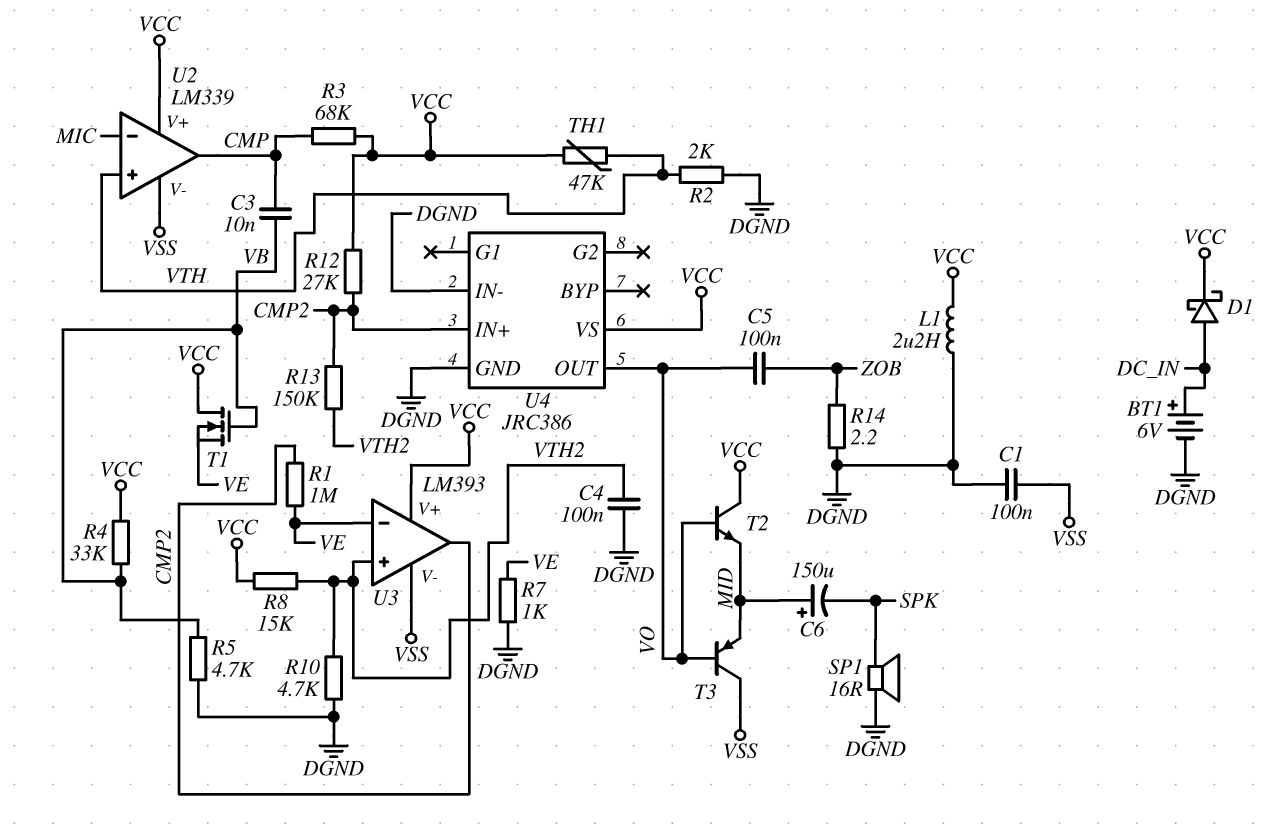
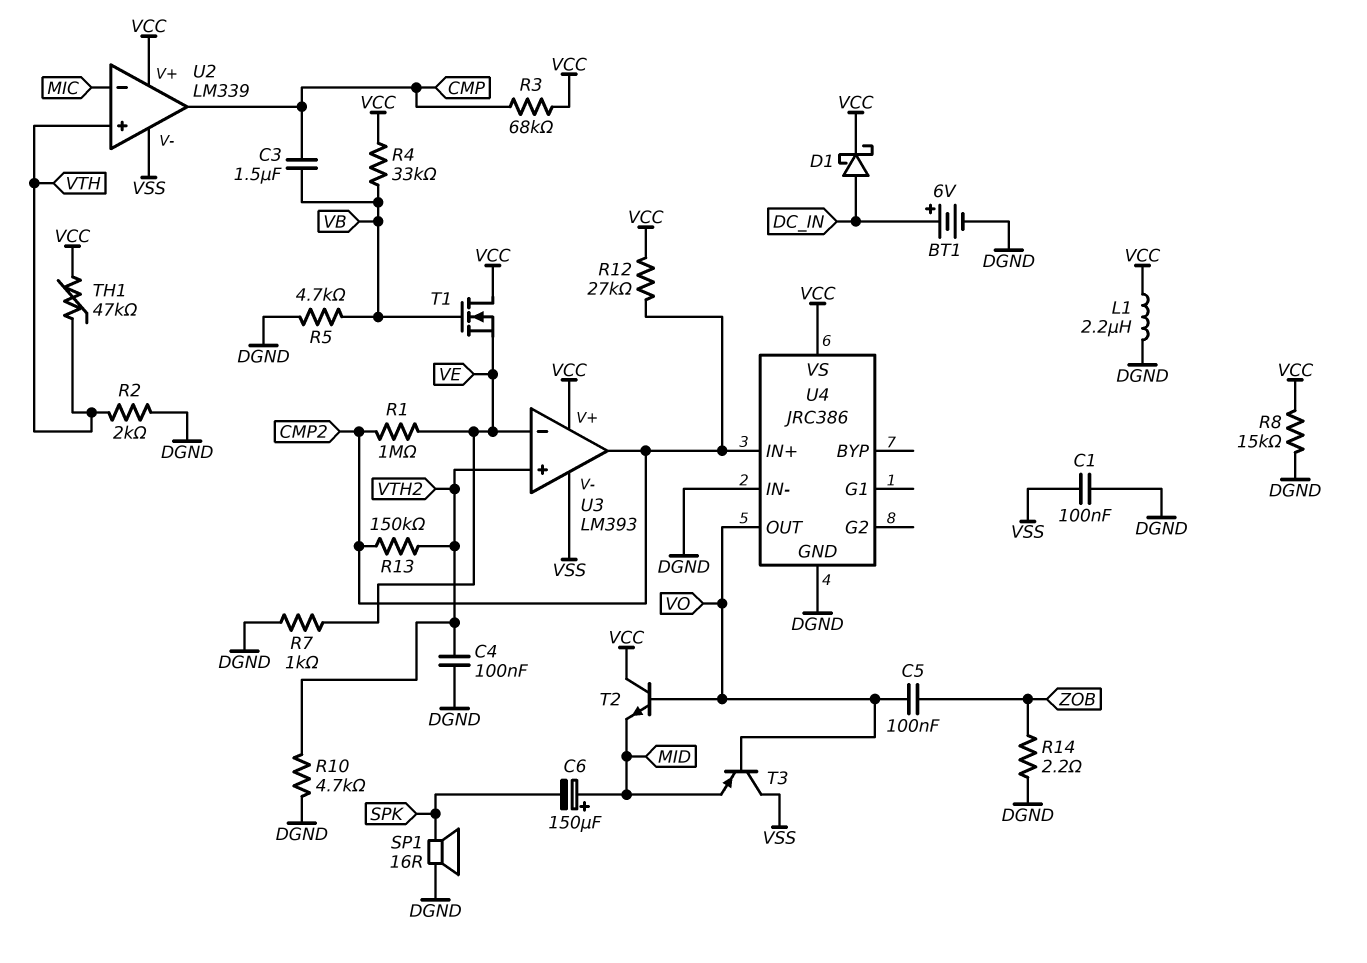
C3: 10nF (CMP, VB) -> 1.5uF (CMP, VB)
R8: 15k (VCC, VTH2) -> 15k (DGND, VCC)

